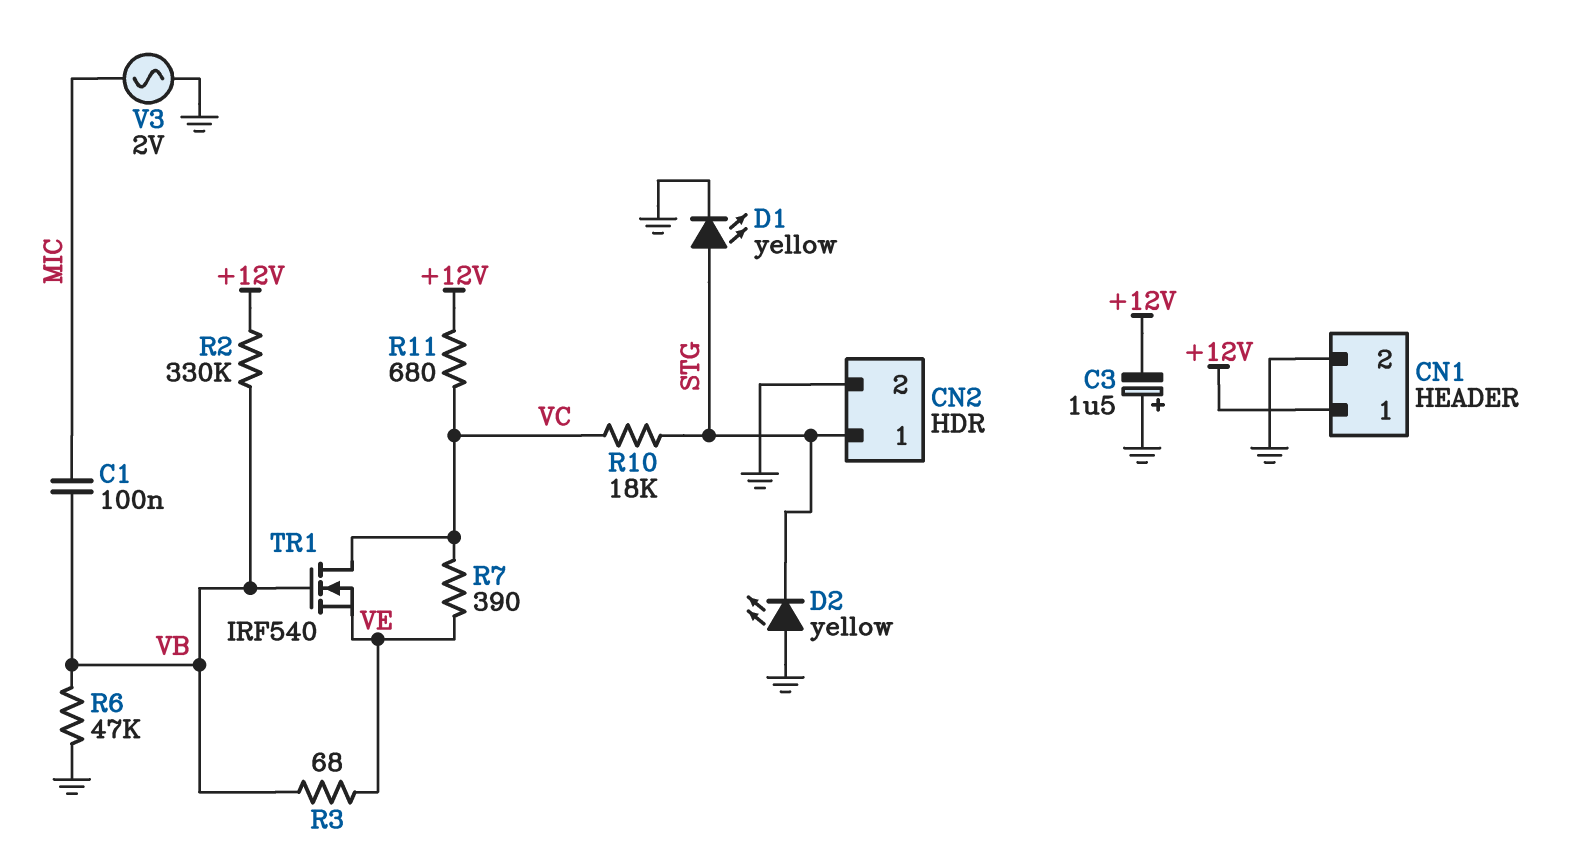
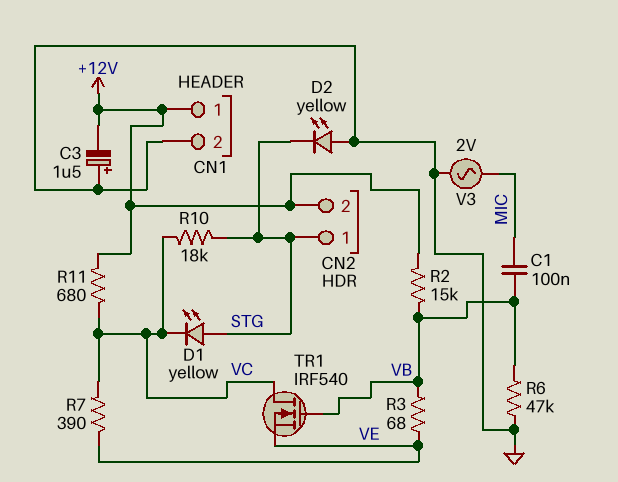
CN2 pin 2: GND -> +12V
D1: LED yellow (A STG, K GND) -> LED yellow (A STG, K VC)
R2: 330k (+12V, VB) -> 15k (+12V, VB)

